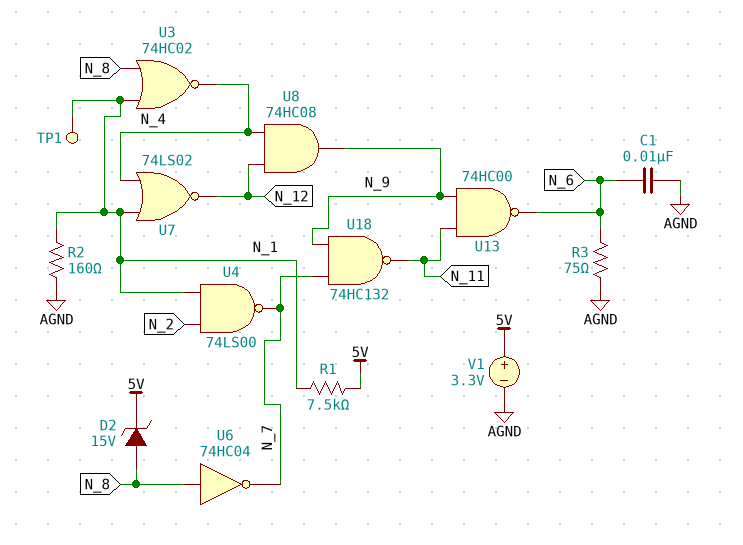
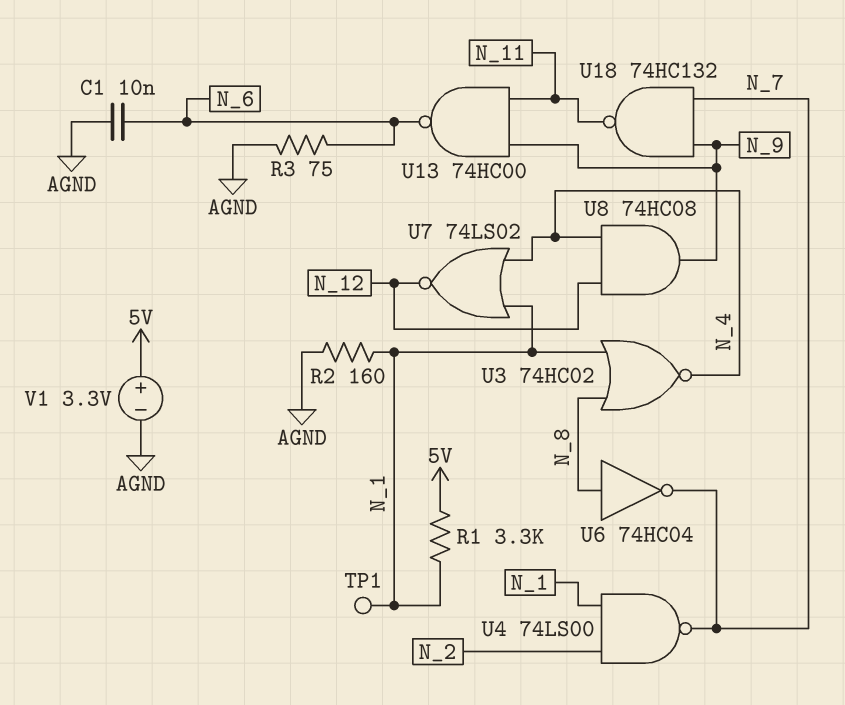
D2: zener 15V (A N_8, K 5V) -> none
R1: 7.5k (5V, N_1) -> 3.3k (5V, N_1)

